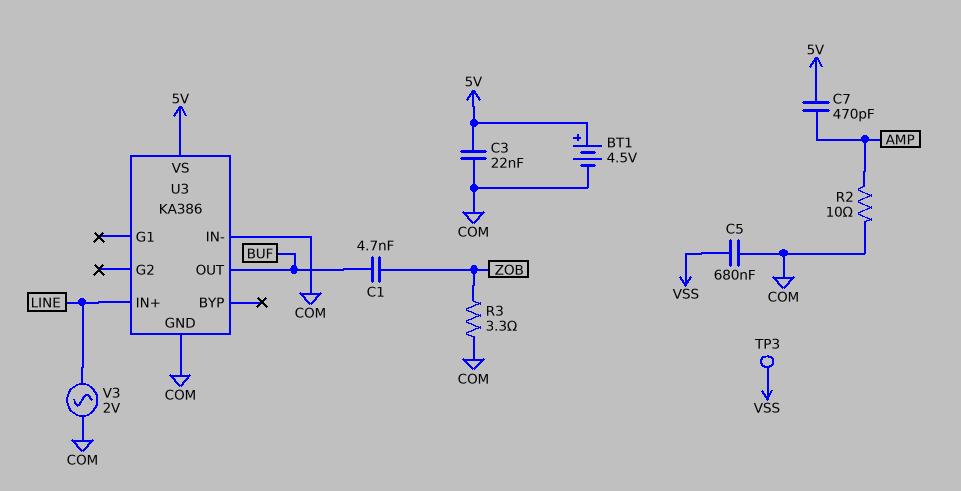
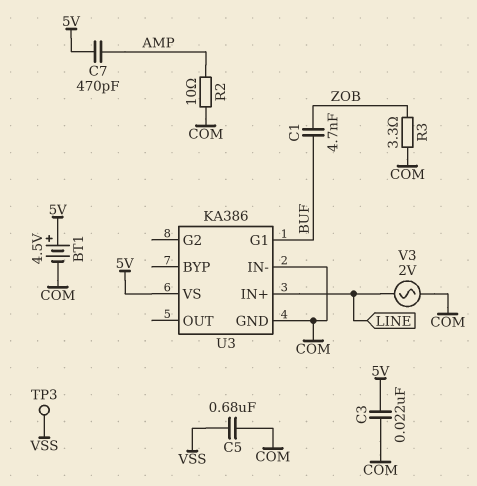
U3 pin G1: none -> BUF
U3 pin OUT: BUF -> none

